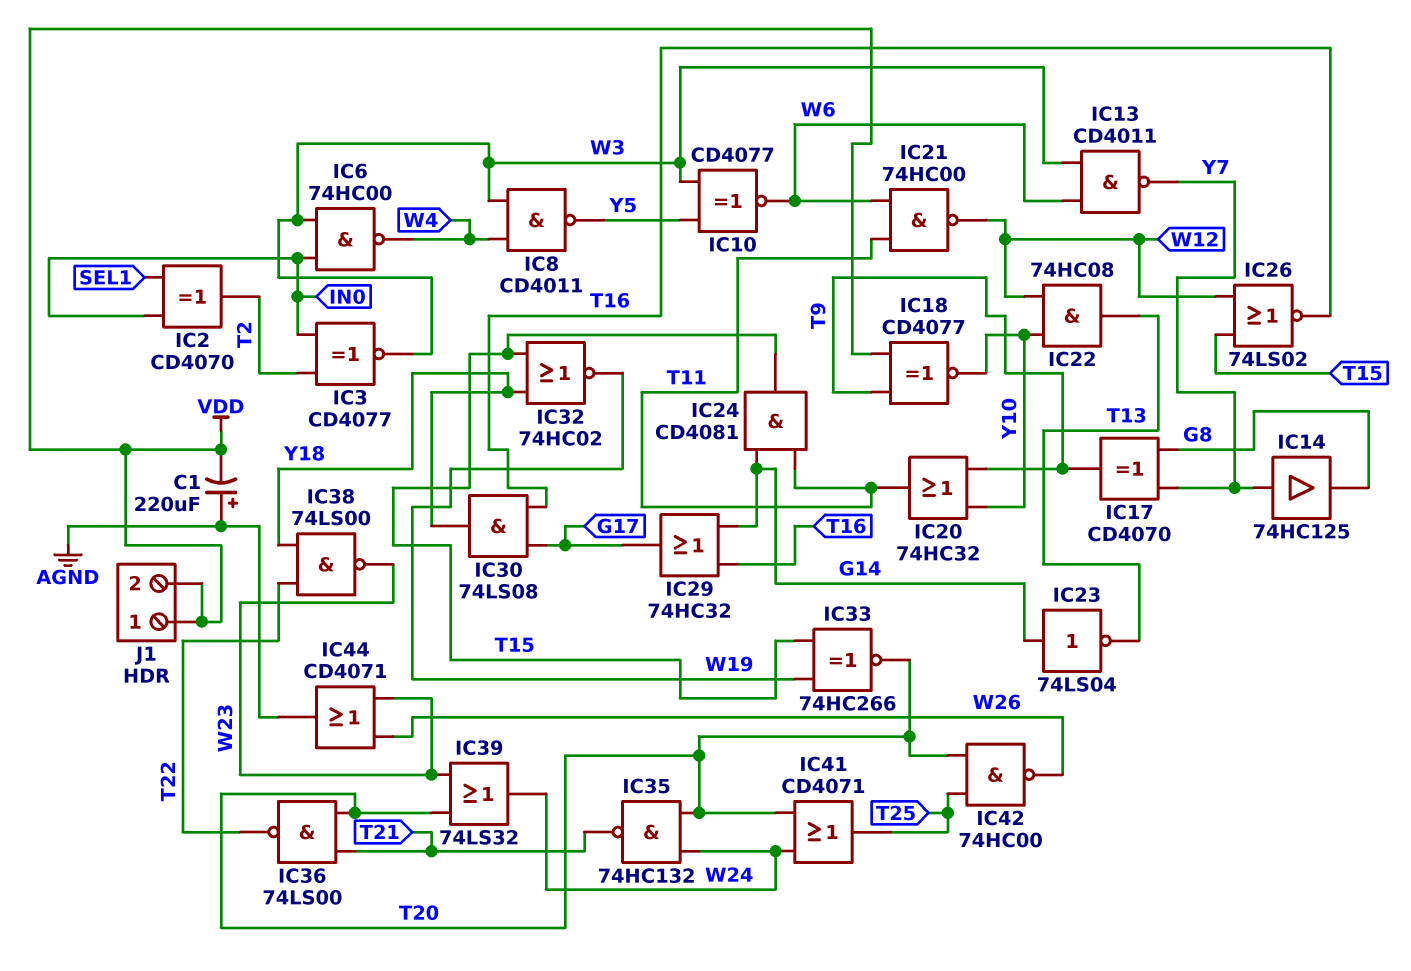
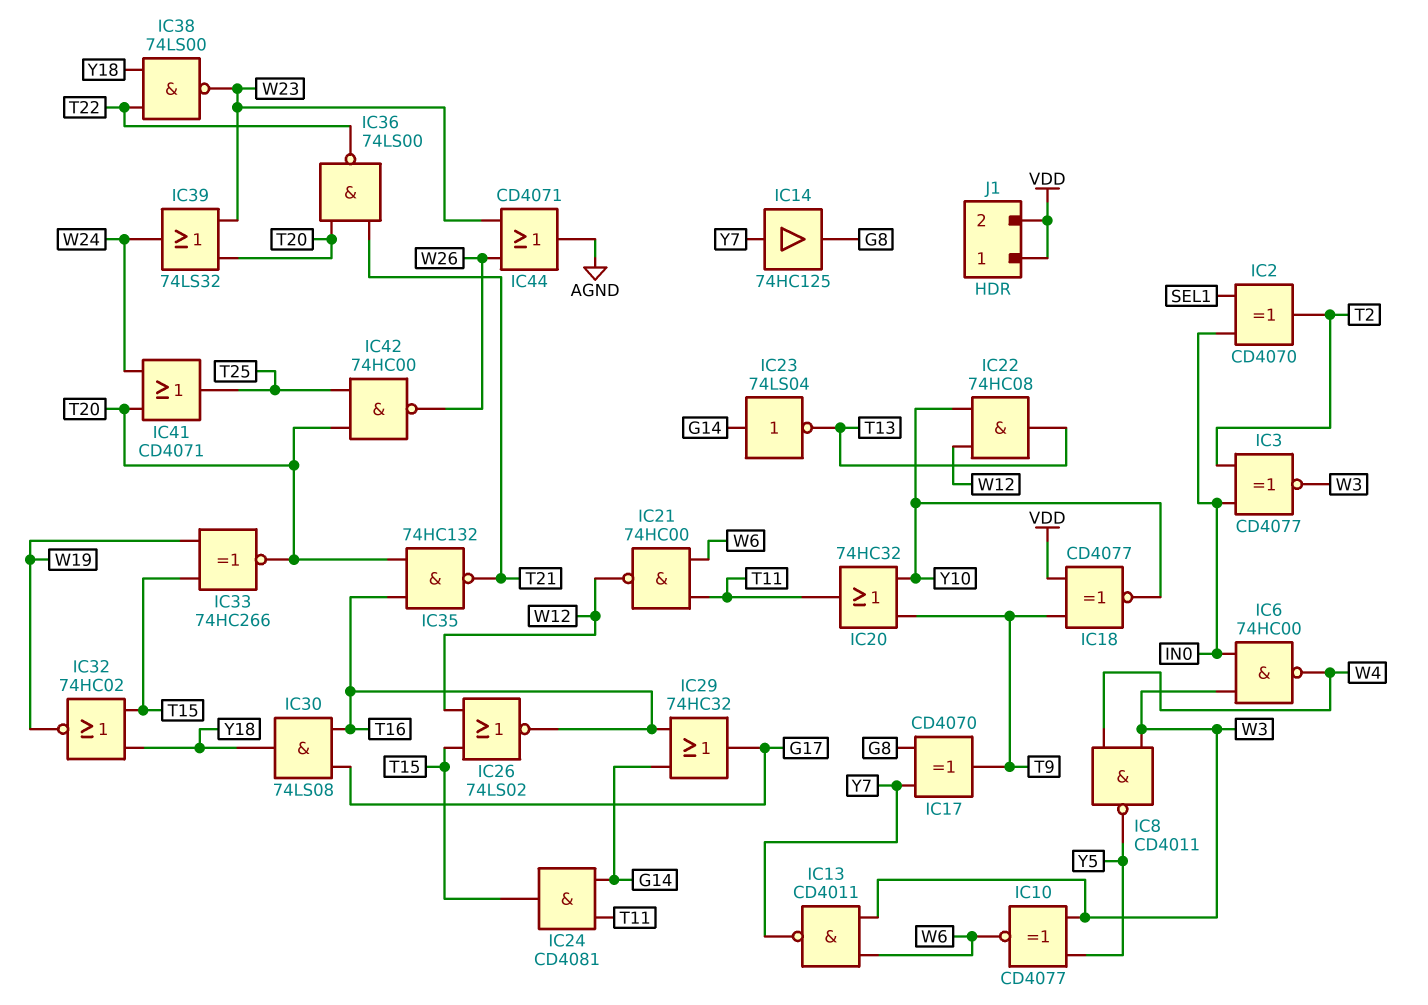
C1: 220uF (plus AGND, minus VDD) -> none
IC35: NAND 74HC132 (in T20, in W24, out T21) -> NAND 74HC132 (in T16, in T20, out T21)

